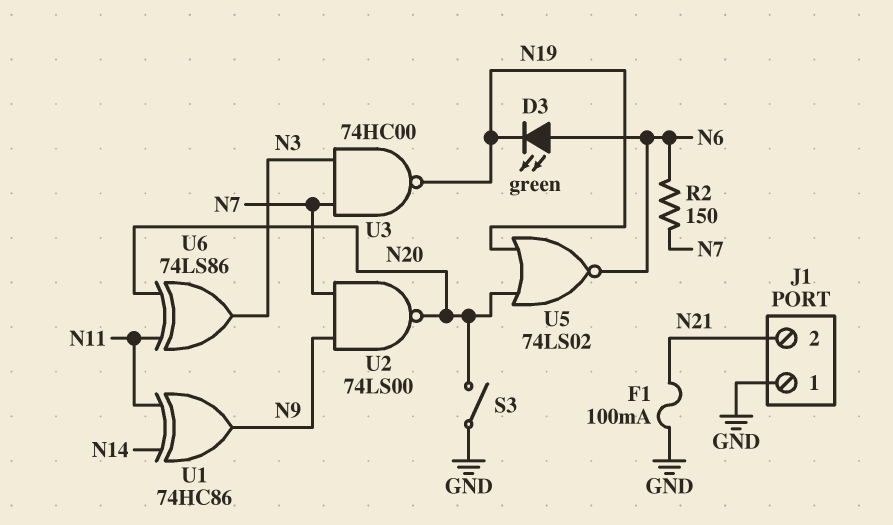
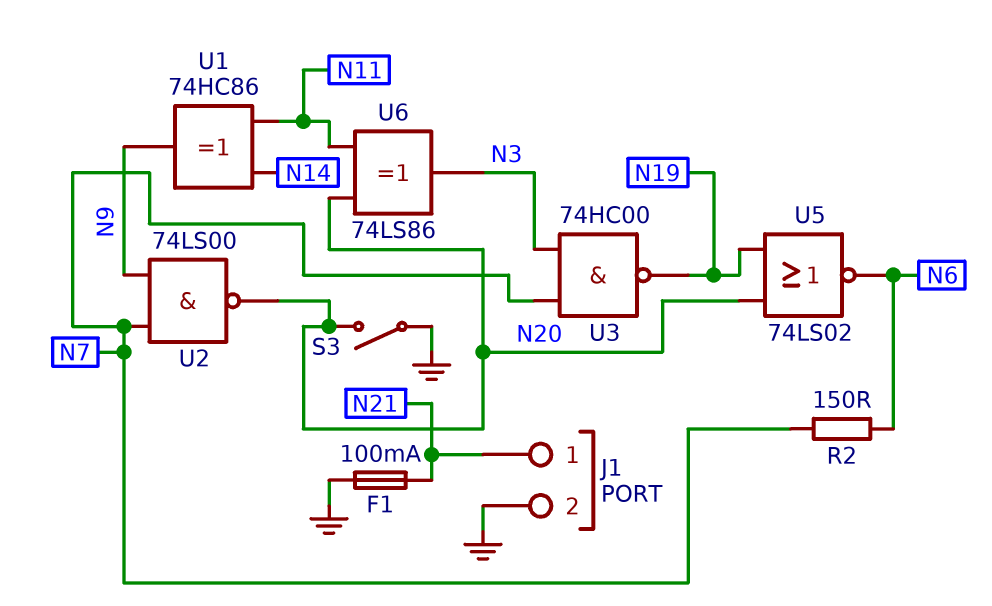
D3: LED green (A N6, K N19) -> none
J1 pin 1: GND -> N21
J1 pin 2: N21 -> GND

